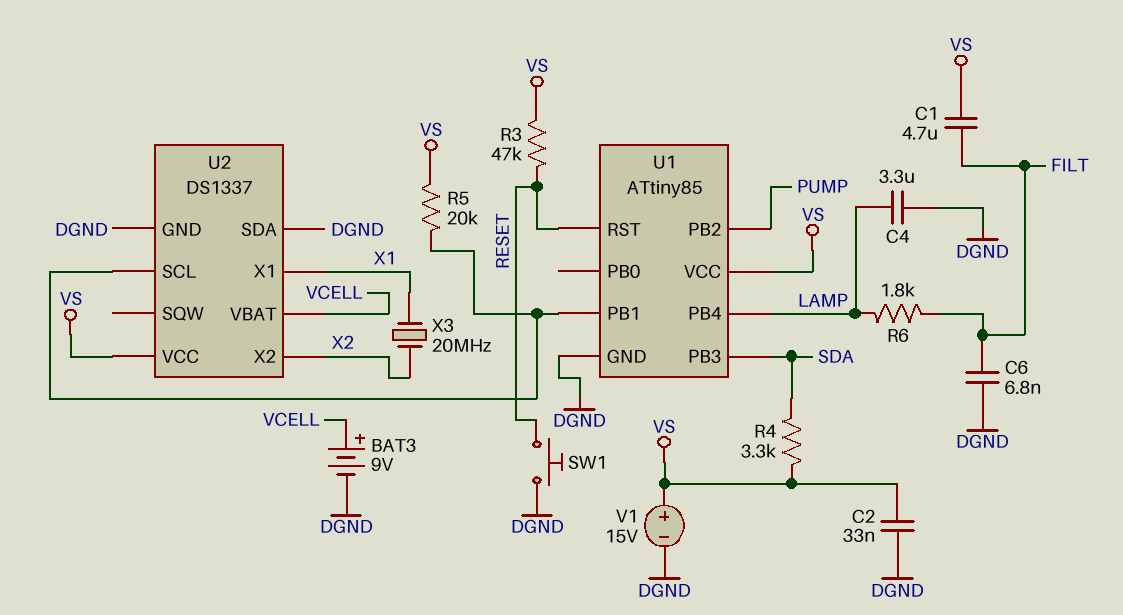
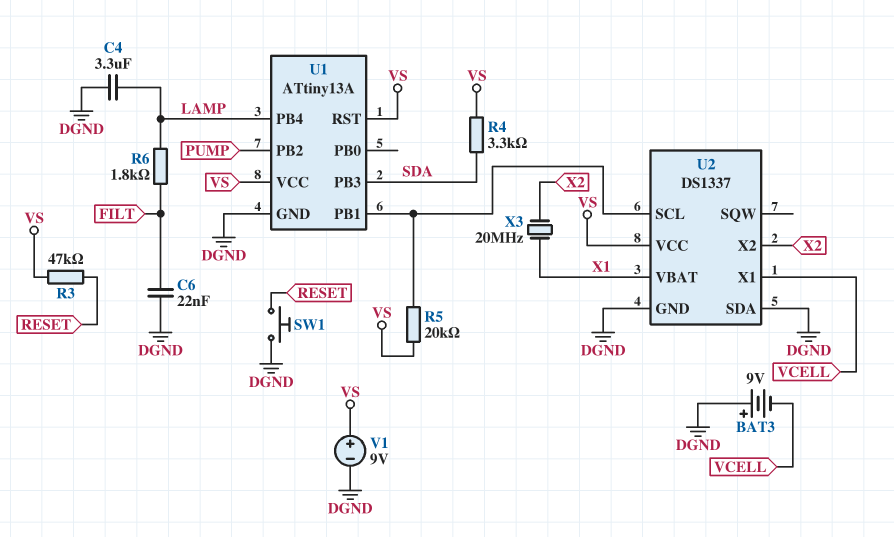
BAT3: 9V (plus VCELL, minus DGND) -> 9V (plus DGND, minus VCELL)
C1: 4.7uF (FILT, VS) -> none
C2: 33nF (DGND, VS) -> none
C6: 6.8nF (DGND, FILT) -> 22nF (DGND, FILT)
U1: ATtiny85 -> ATtiny13A
U1 pin RST: RESET -> VS
U2 pin VBAT: VCELL -> X1
U2 pin X1: X1 -> VCELL
V1: 15V (plus VS, minus DGND) -> 9V (plus VS, minus DGND)

